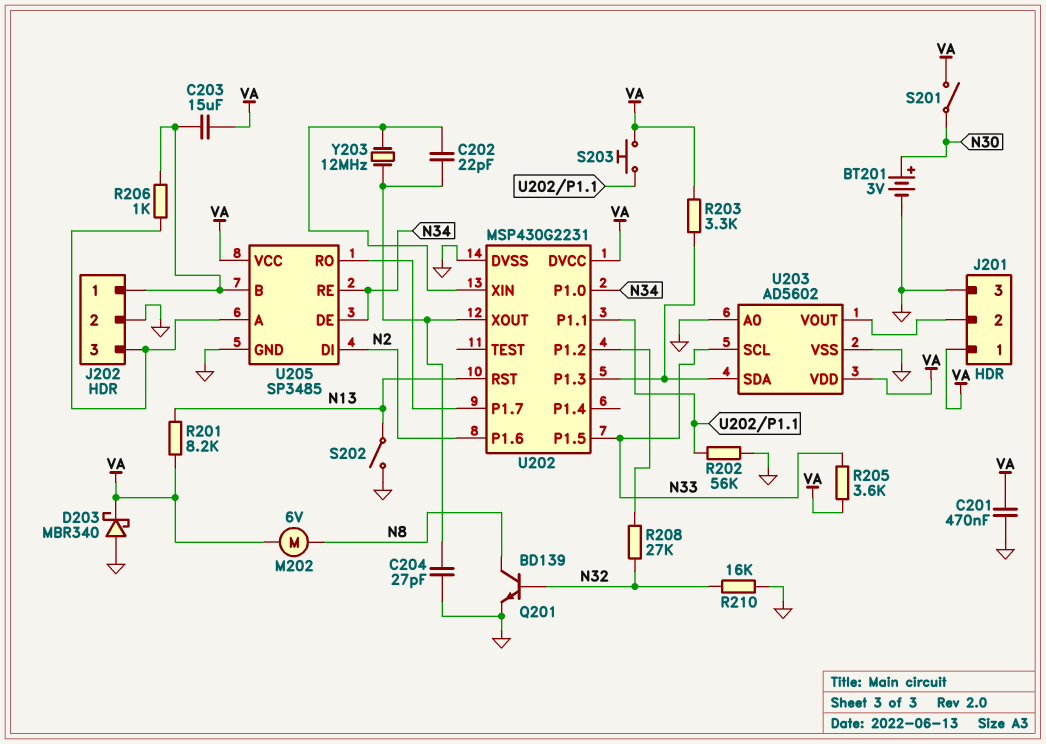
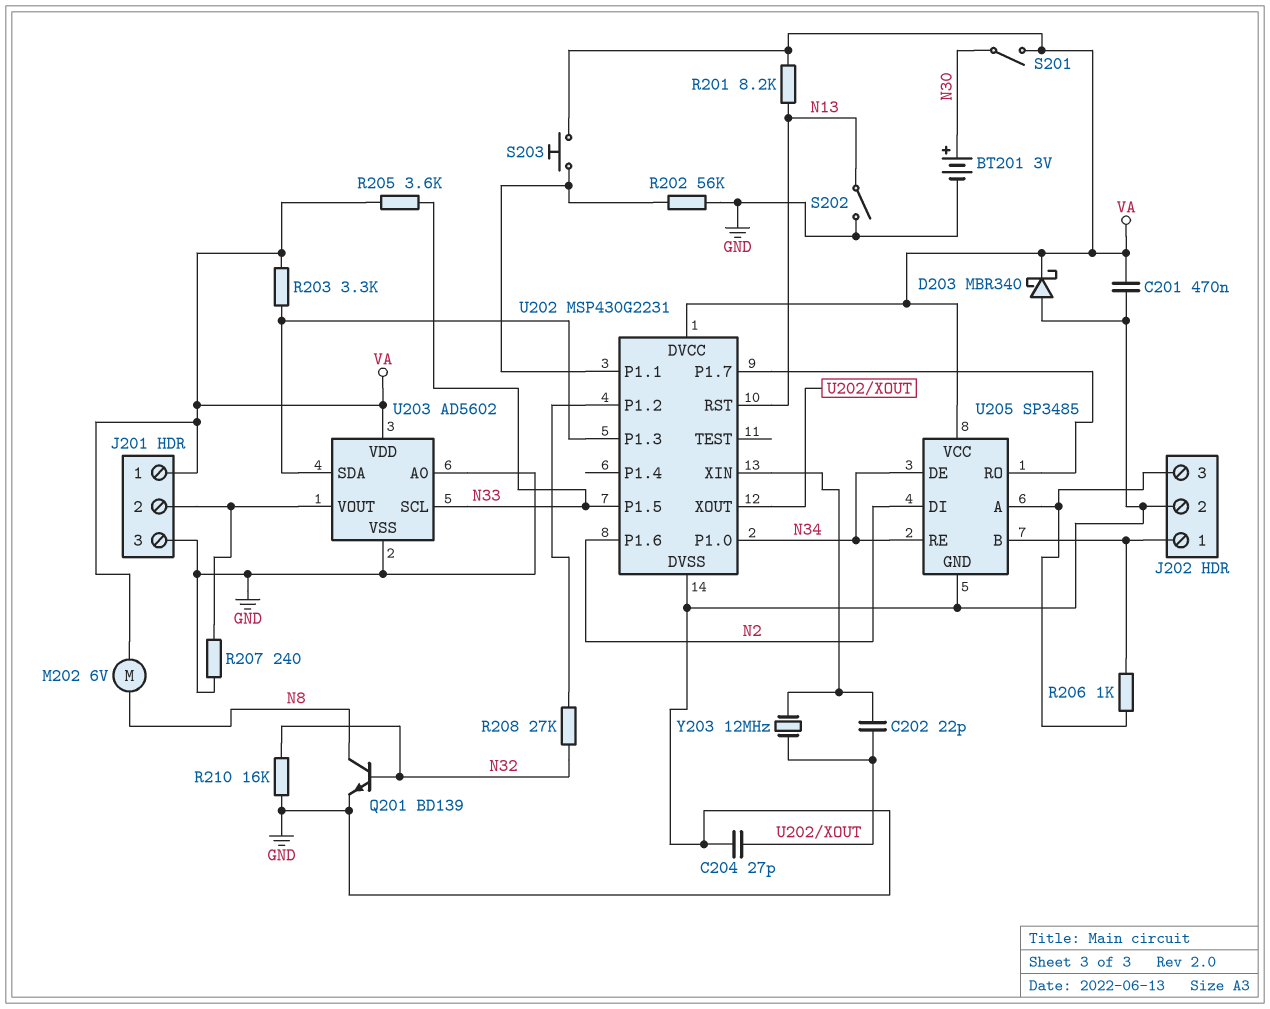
C203: 15uF (J202/1, VA) -> none
R207: none -> 240 (GND, J201/2)

